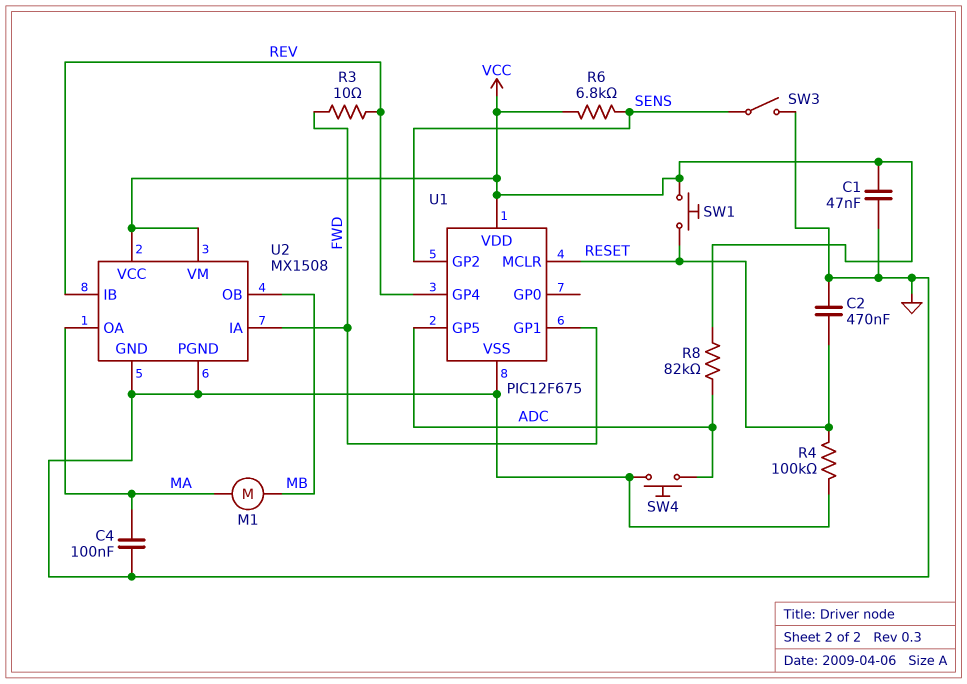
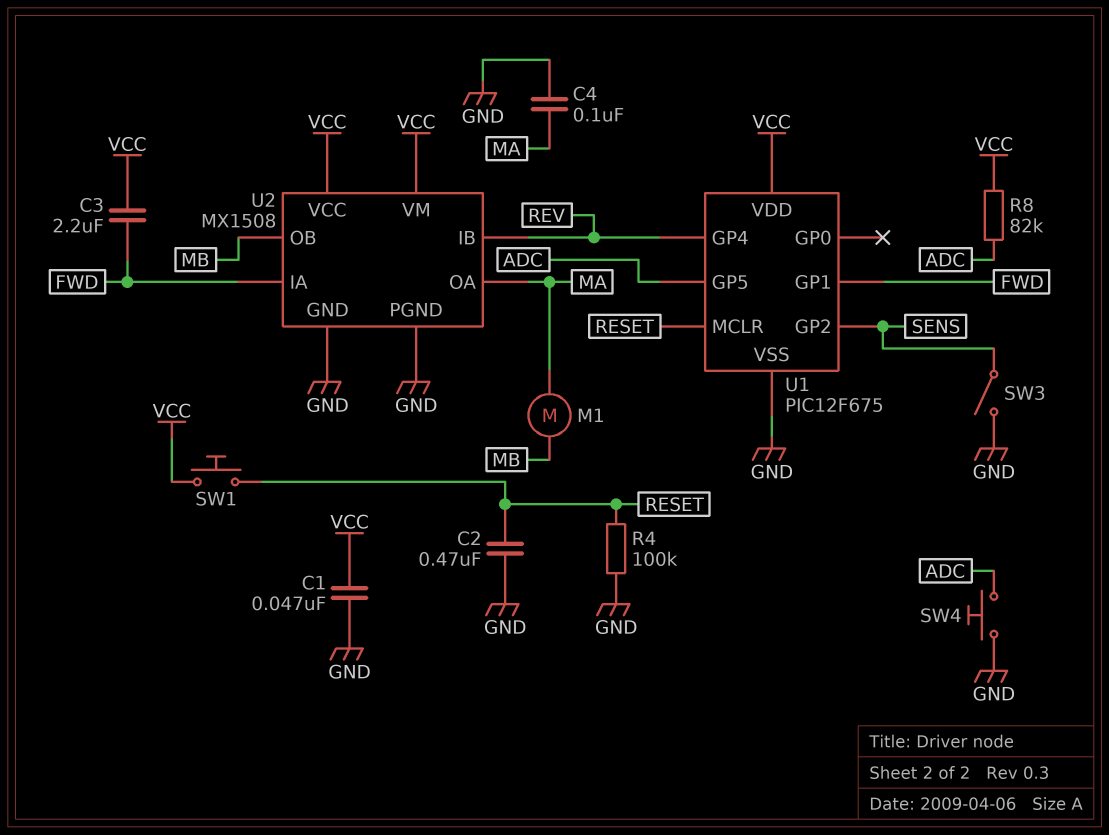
C3: none -> 2.2uF (FWD, VCC)
R3: 10 (FWD, REV) -> none
R6: 6.8k (SENS, VCC) -> none

